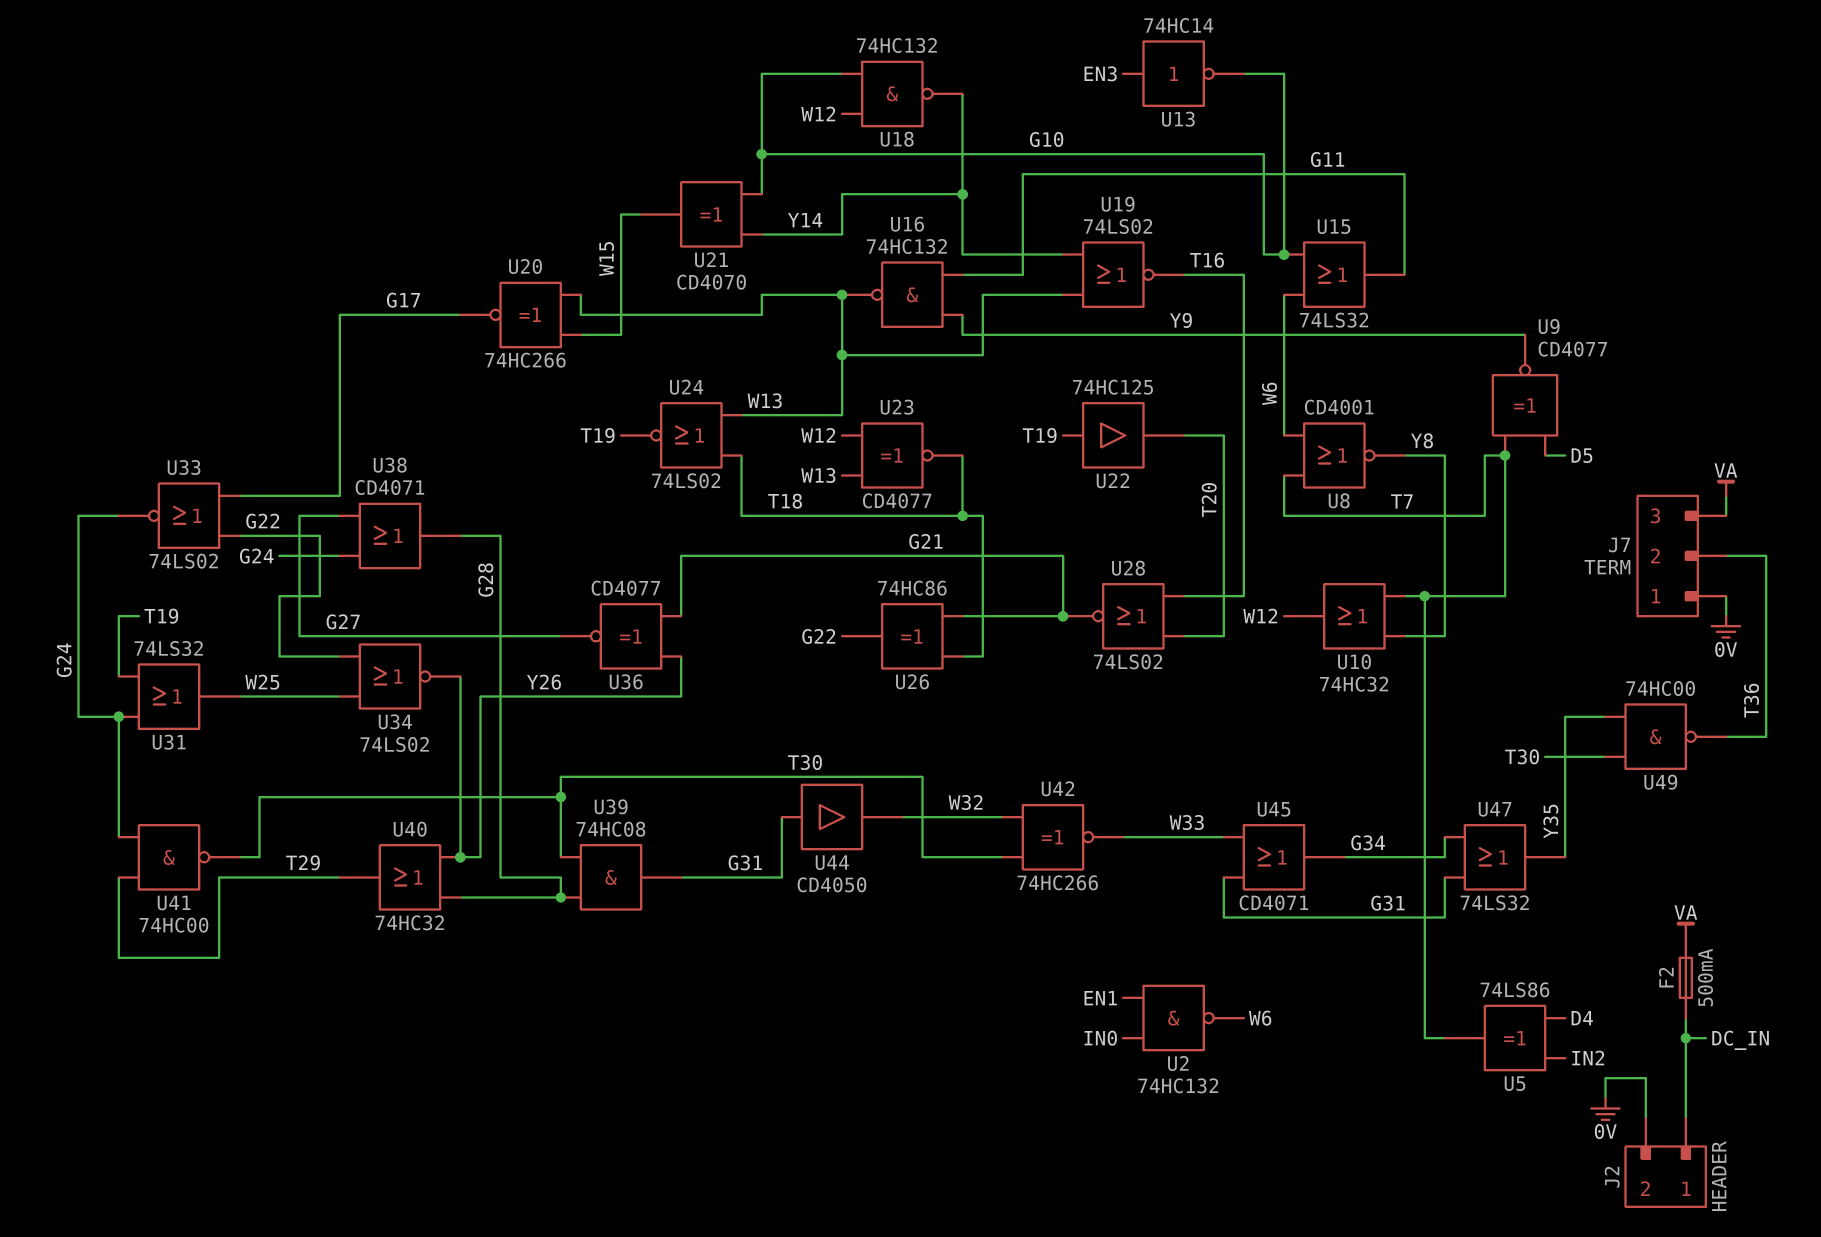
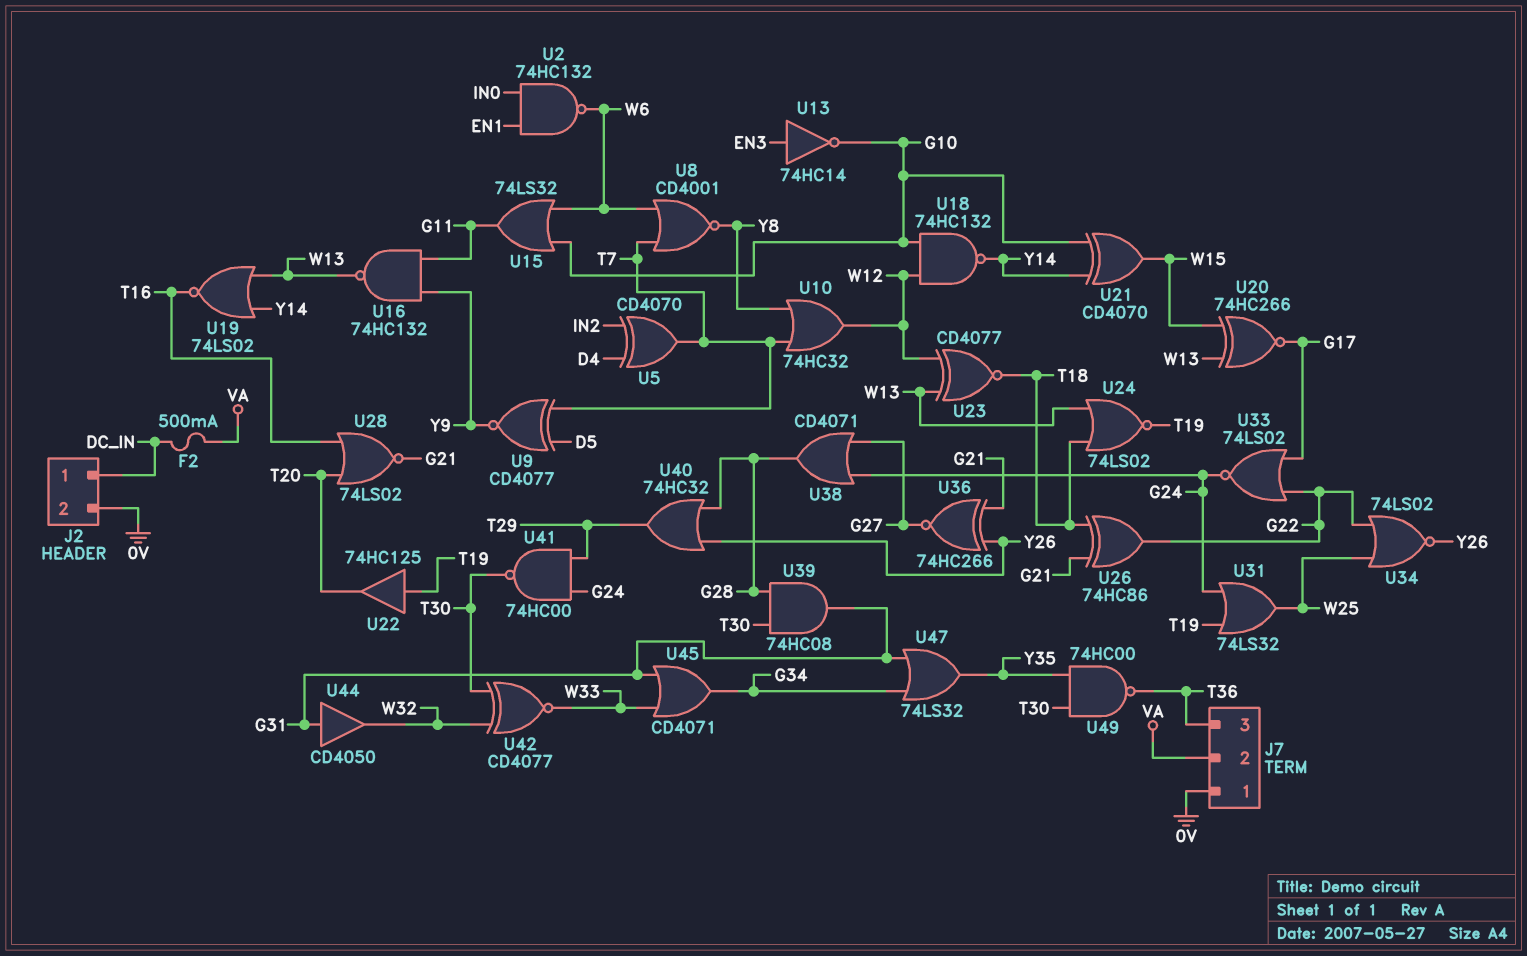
J7 pin 2: T36 -> VA
J7 pin 3: VA -> T36
U5: XOR 74LS86 (in D4, in IN2, out T7) -> XOR CD4070 (in D4, in IN2, out T7)
U36: XNOR CD4077 (in G21, in Y26, out G27) -> XNOR 74HC266 (in G21, in Y26, out G27)
U42: XNOR 74HC266 (in T30, in W32, out W33) -> XNOR CD4077 (in T30, in W32, out W33)

